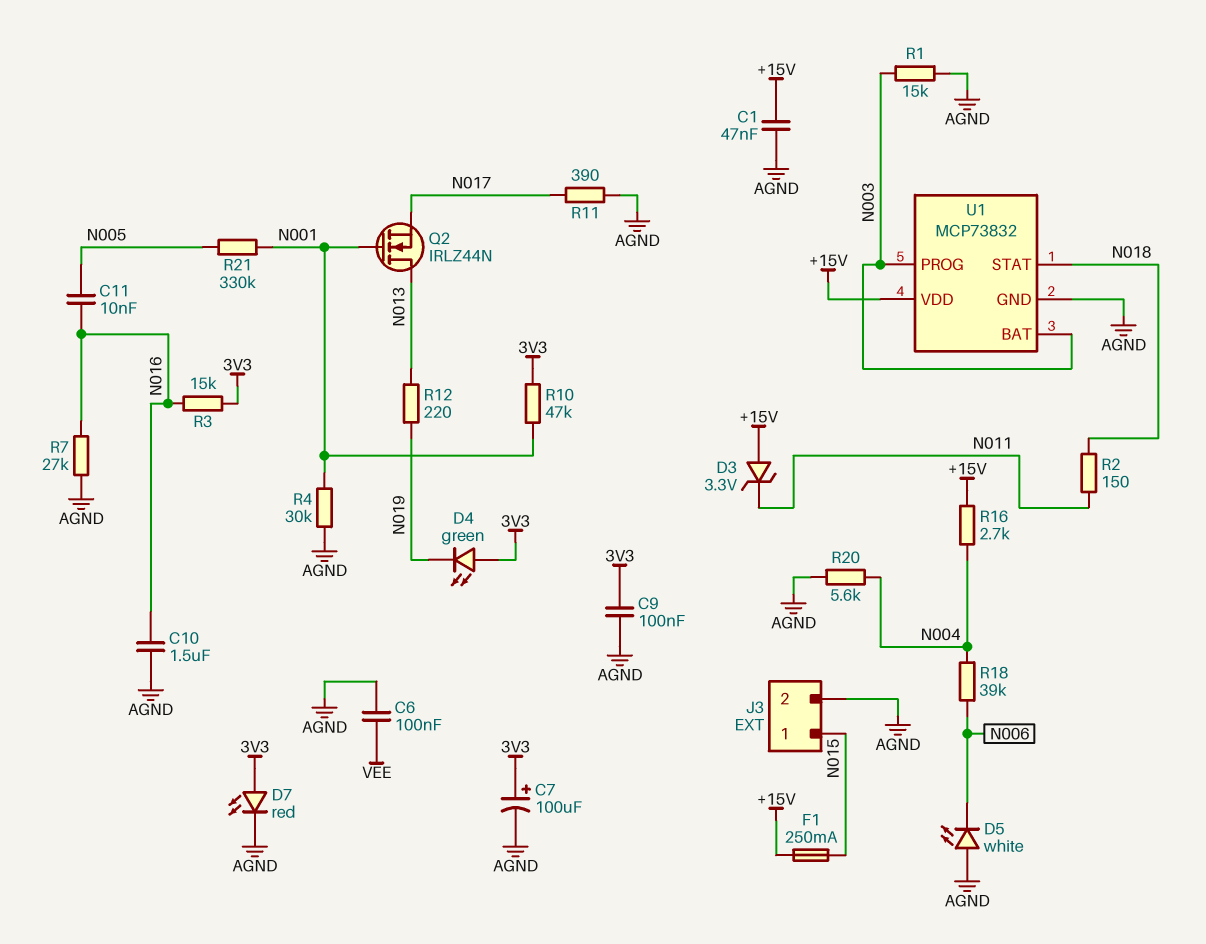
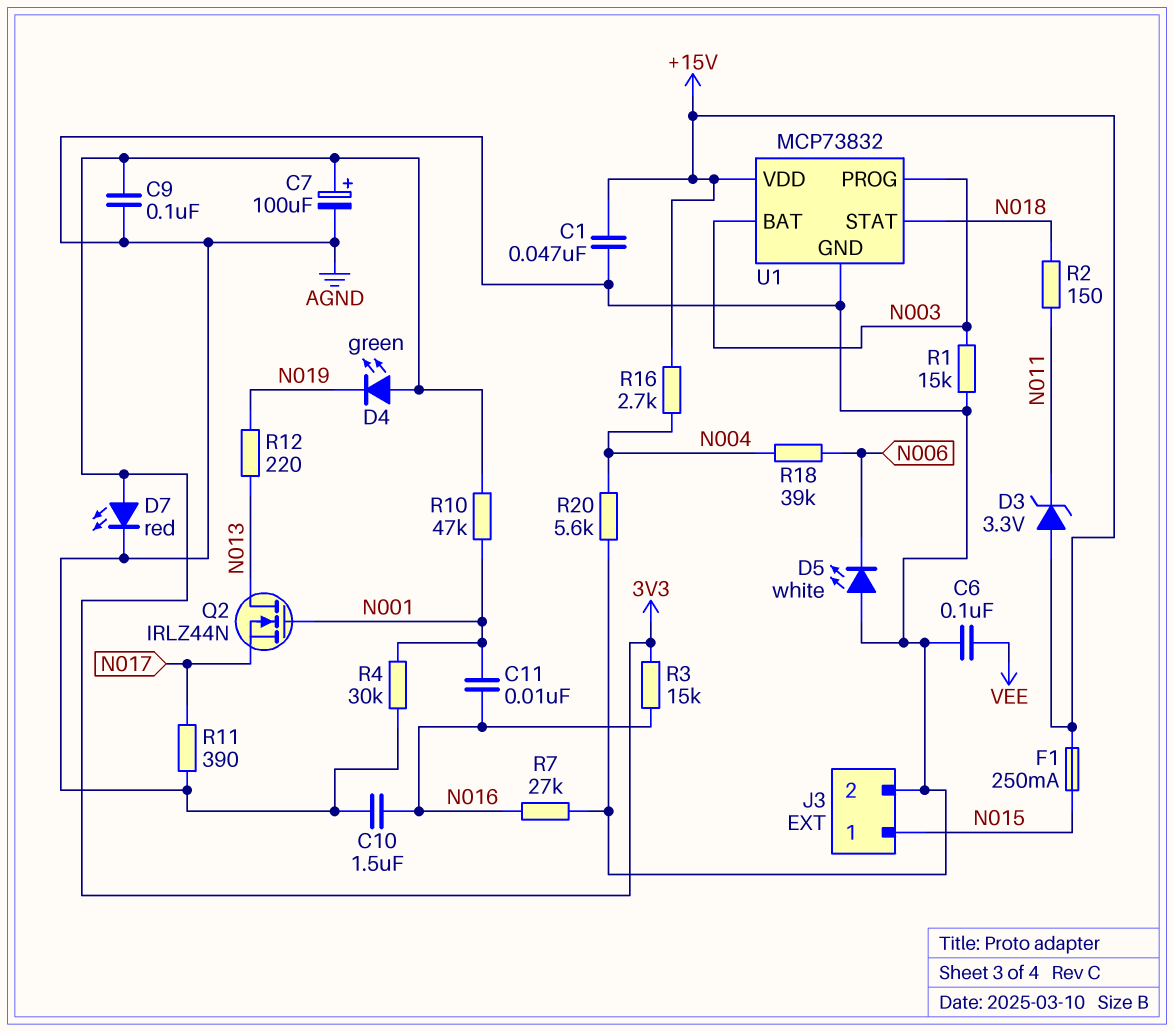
C11: 10nF (N005, N016) -> 10nF (N001, N016)
R21: 330k (N001, N005) -> none

